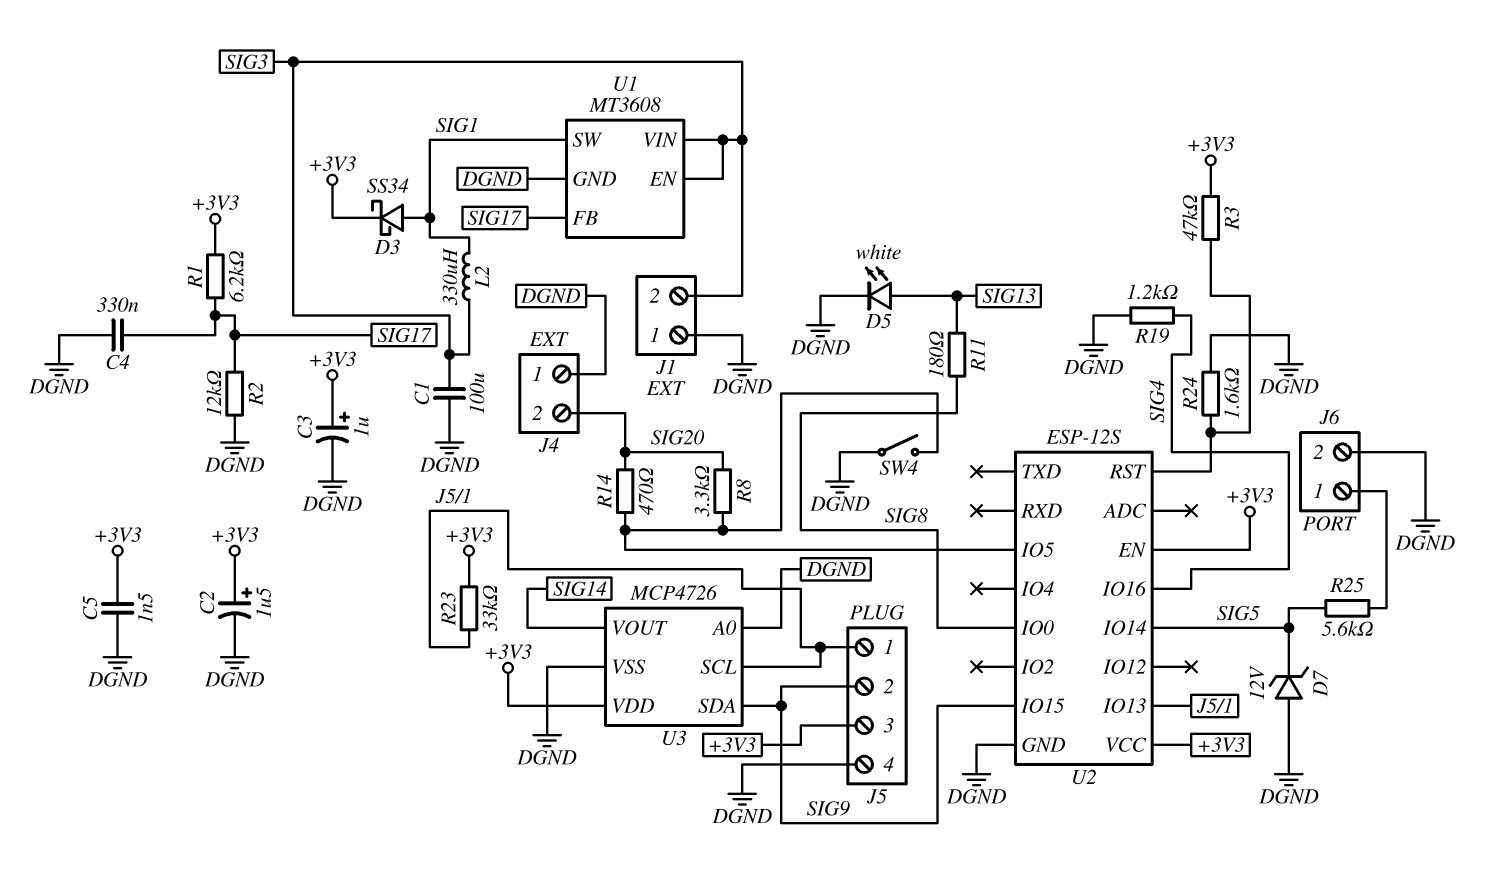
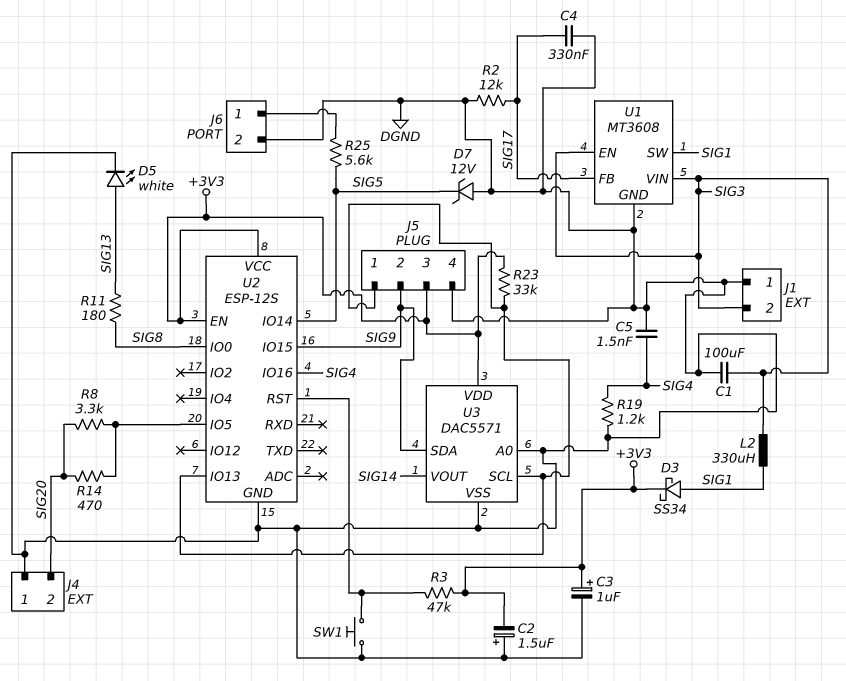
C2: 1.5uF (plus +3V3, minus DGND) -> 1.5uF (plus DGND, minus +3V3)
C5: 1.5nF (+3V3, DGND) -> 1.5nF (DGND, SIG4)
R1: 6.2k (+3V3, SIG17) -> none
R24: 1.6k (DGND, U2/RST) -> none
SW1: none -> button (DGND, U2/RST)
SW4: switch (DGND, U2/IO5) -> none
U3: MCP4726 -> DAC5571

